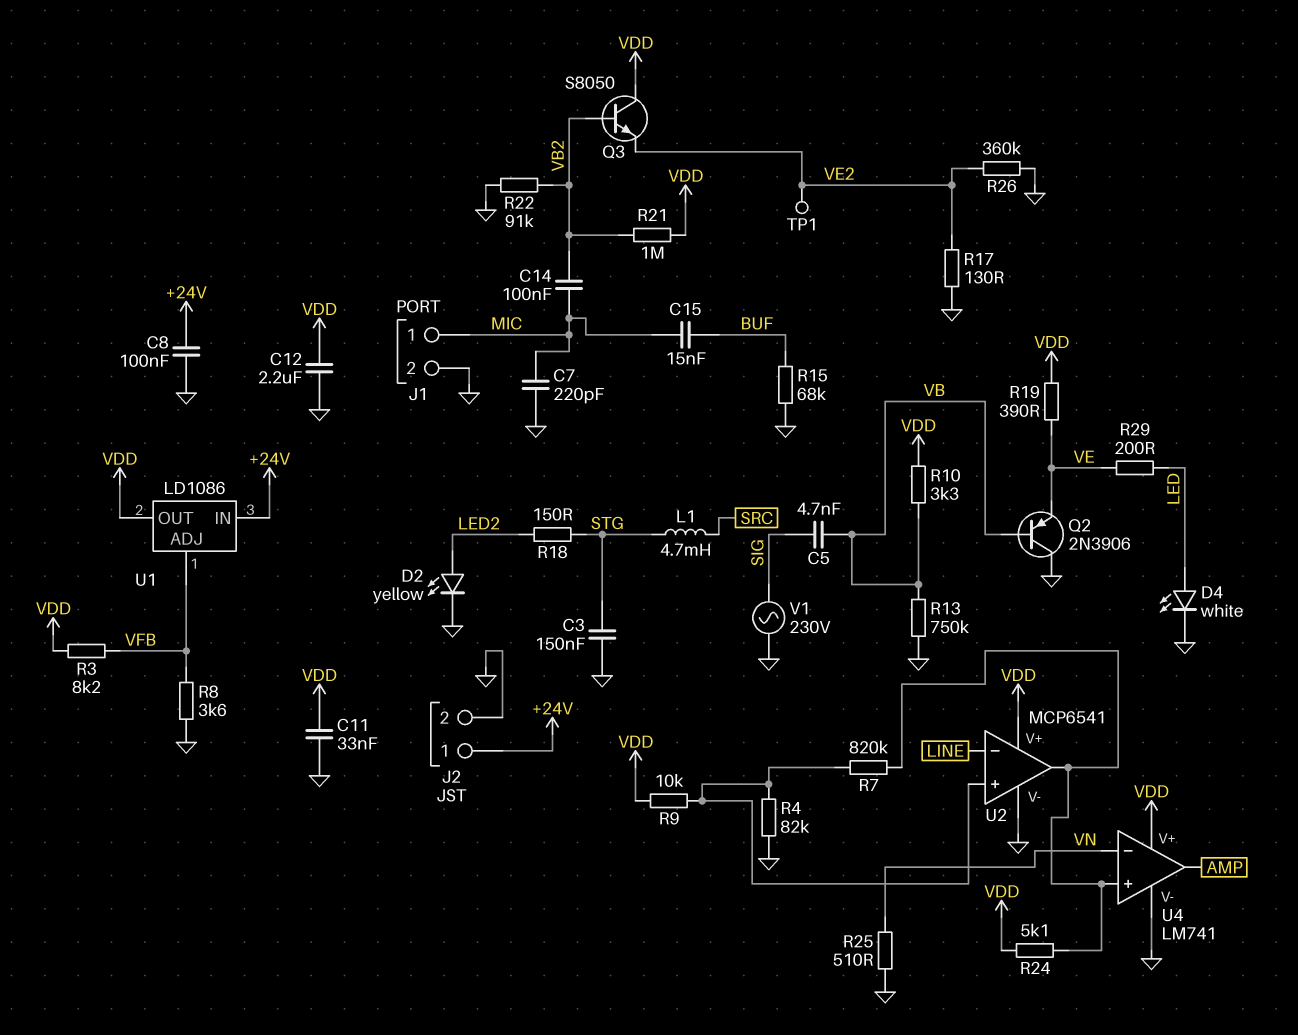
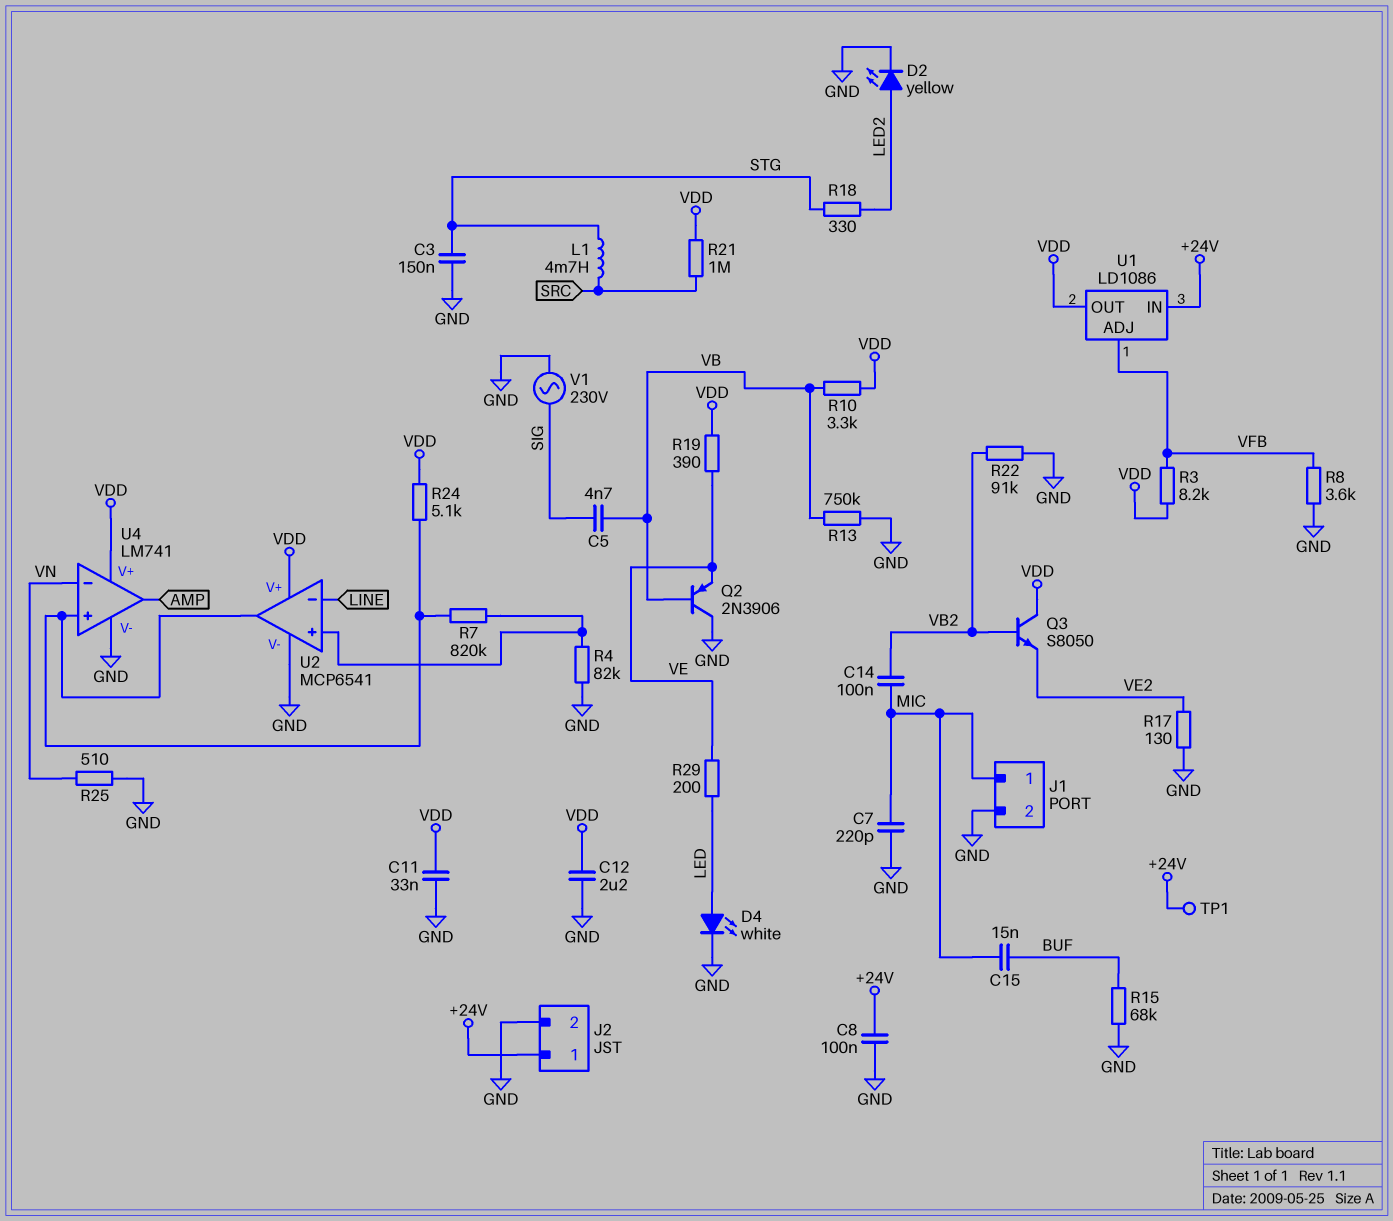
R9: 10k (U2/in+, VDD) -> none
R18: 150 (LED2, STG) -> 330 (LED2, STG)
R21: 1M (VB2, VDD) -> 1M (SRC, VDD)
R26: 360k (GND, VE2) -> none
TP1: test point (VE2) -> test point (+24V)

